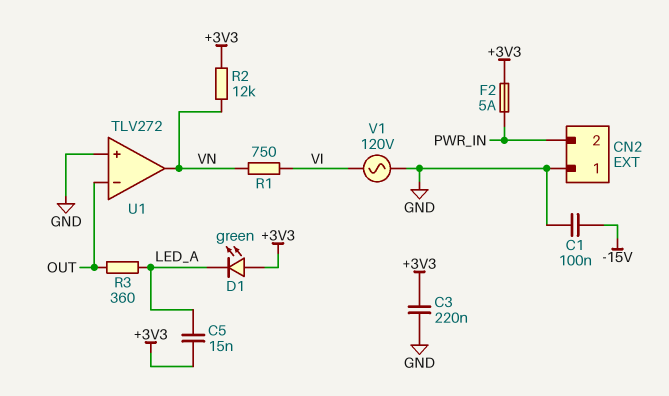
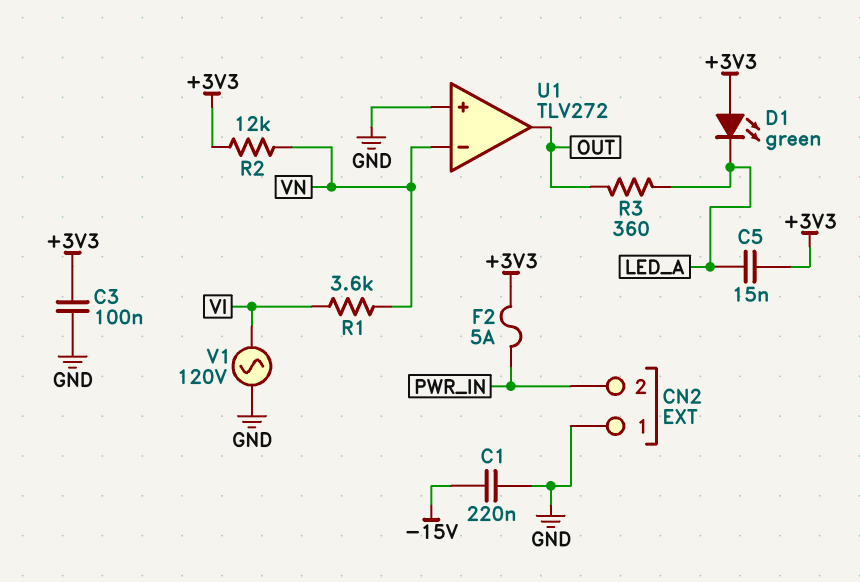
C1: 100nF (-15V, GND) -> 220nF (-15V, GND)
C3: 220nF (+3V3, GND) -> 100nF (+3V3, GND)
R1: 750 (VI, VN) -> 3.6k (VI, VN)
U1 pin in-: OUT -> VN
U1 pin out: VN -> OUT

